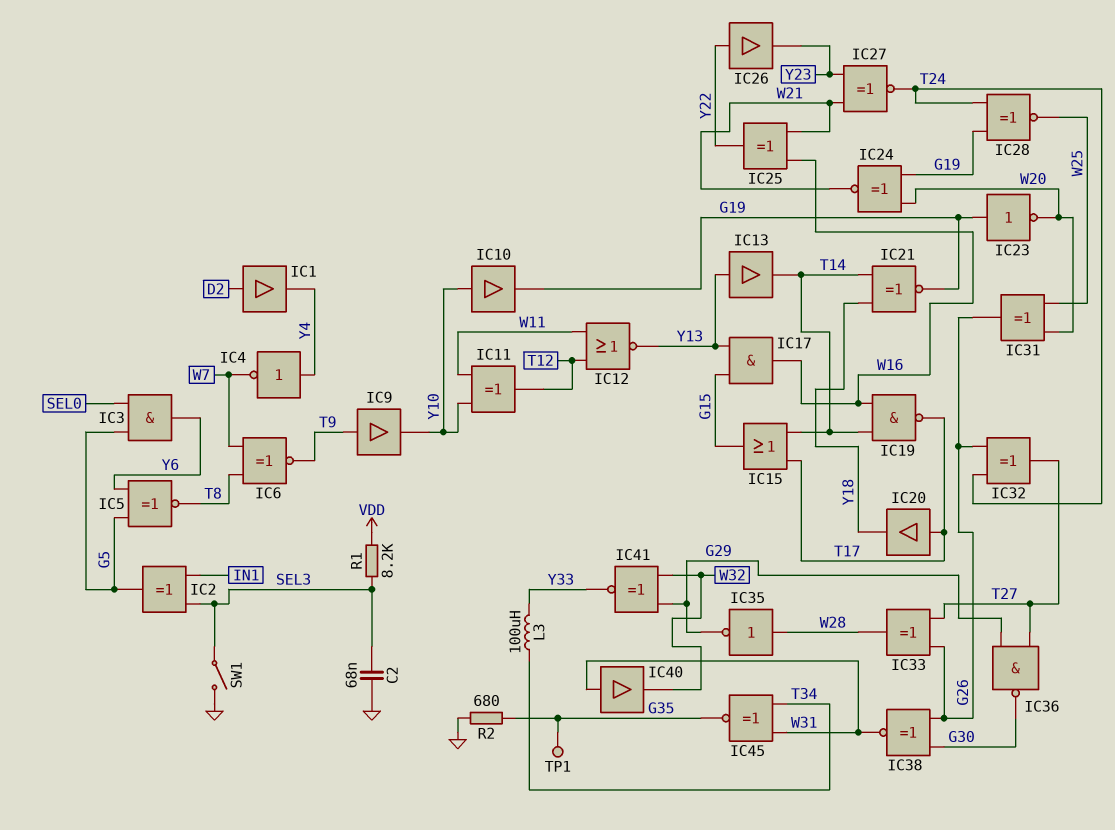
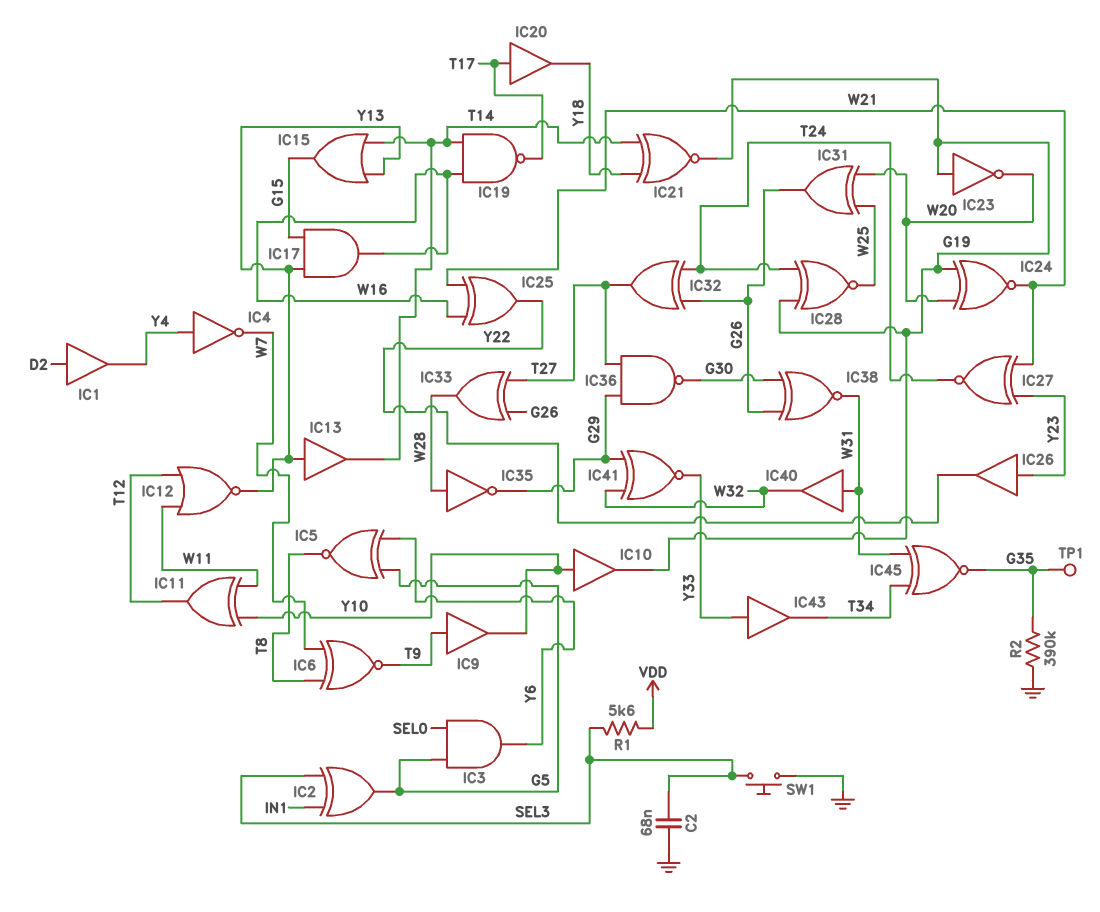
IC15: OR (in T14, in T17, out G15) -> OR (in T14, in Y13, out G15)
IC26: buffer (in Y22, out Y23) -> buffer (in Y23, out Y22)
IC43: none -> buffer (in Y33, out T34)
L3: 100uH (T34, Y33) -> none
R1: 8.2k (SEL3, VDD) -> 5.6k (SEL3, VDD)
R2: 680 (G35, GND) -> 390k (G35, GND)
SW1: switch (GND, SEL3) -> button (GND, SEL3)

